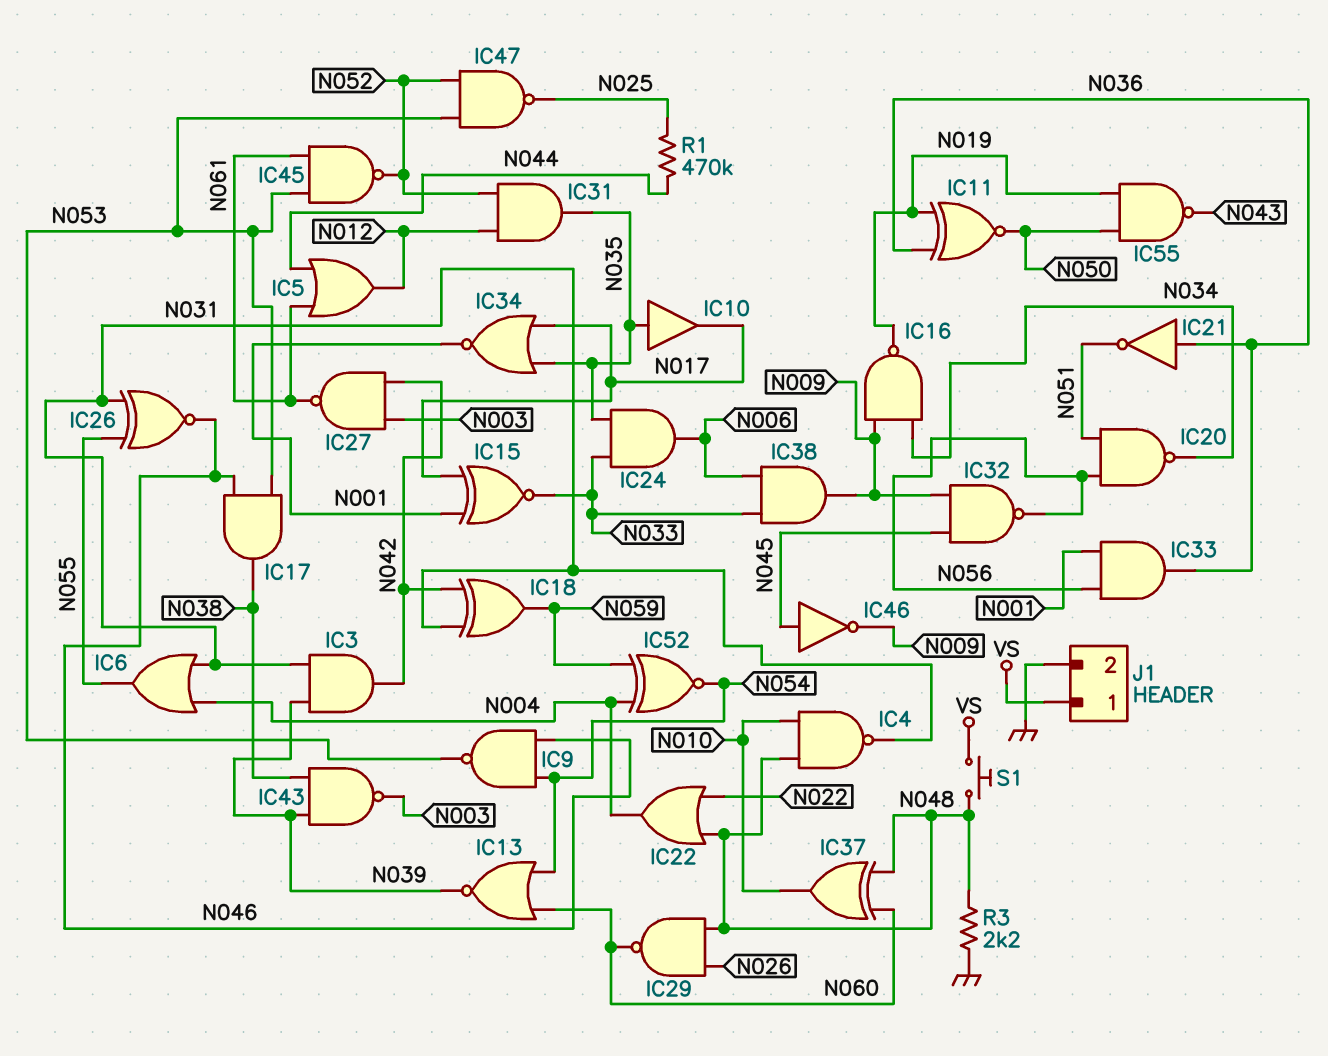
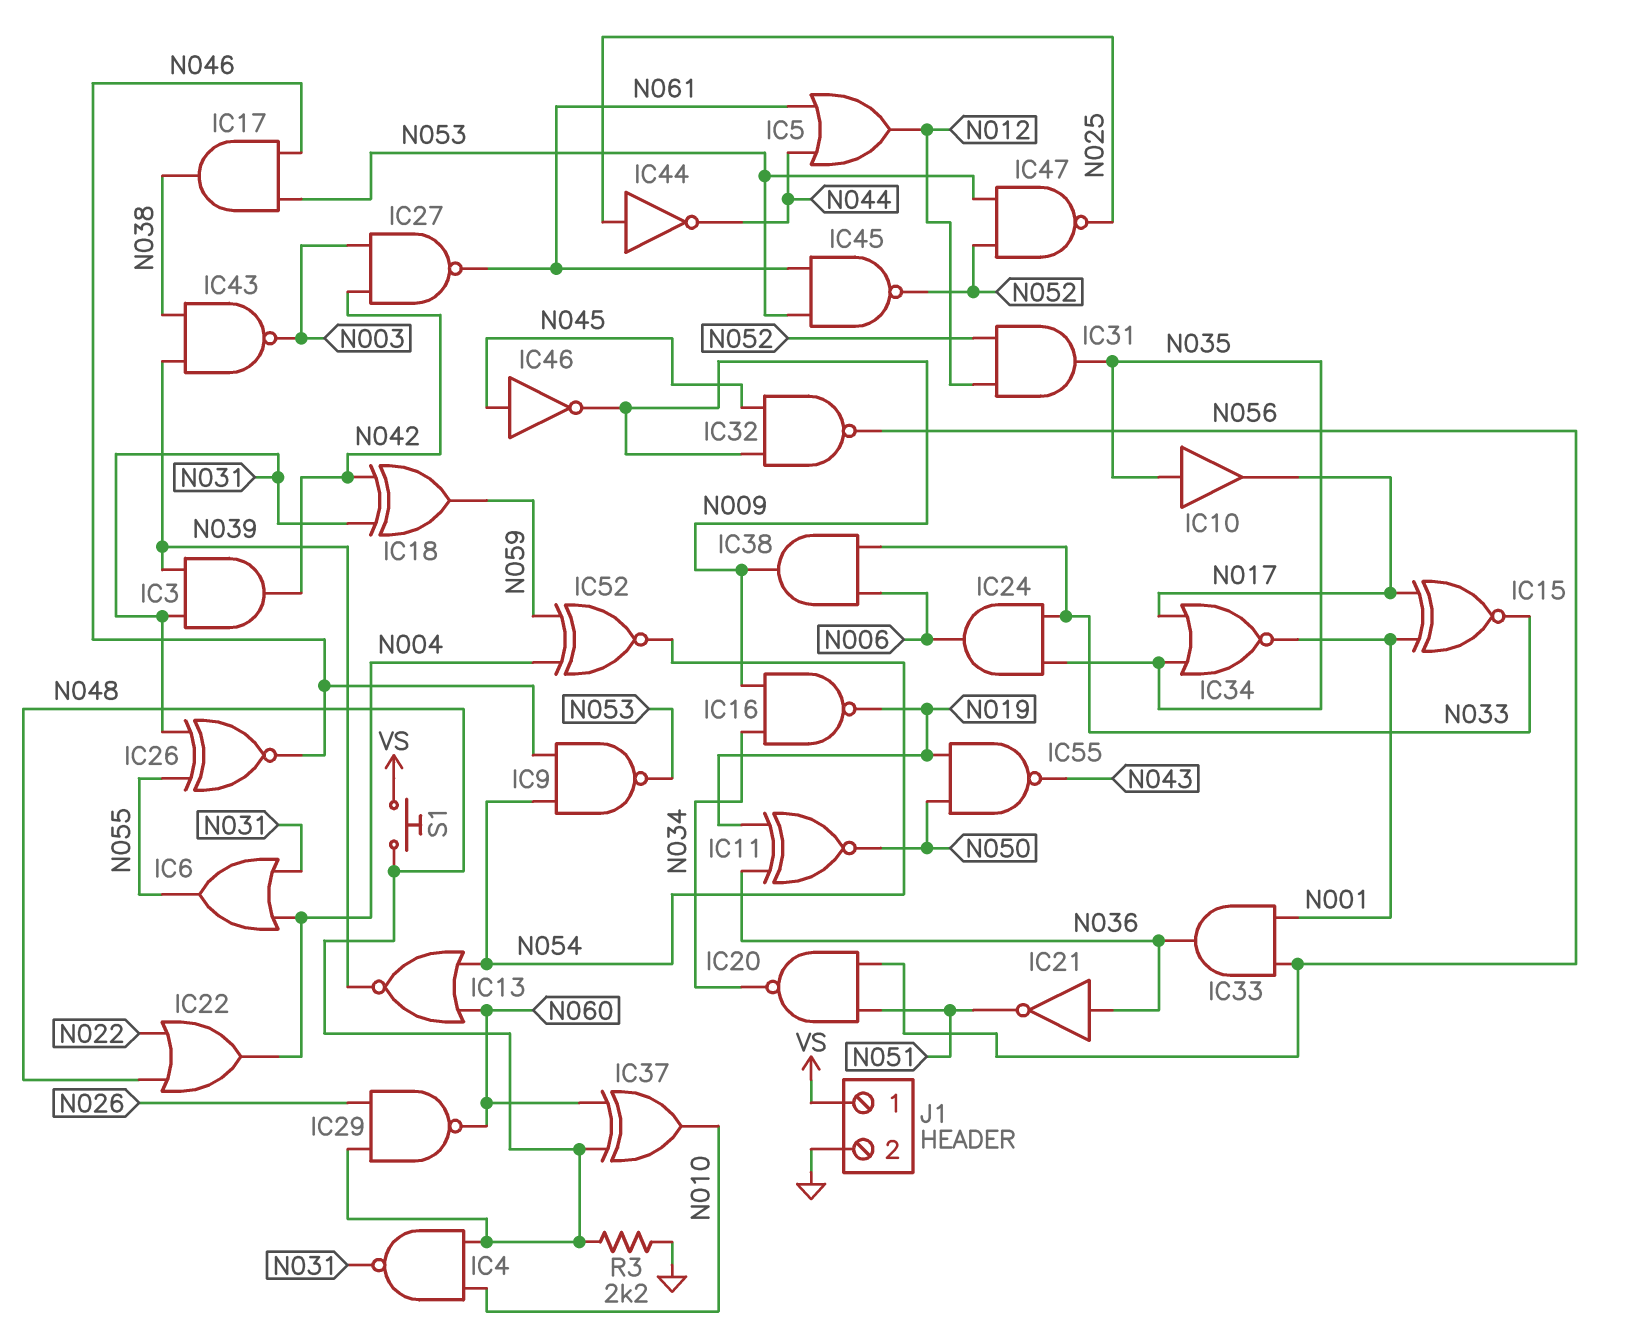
IC44: none -> NOT (in N025, out N044)
R1: 470k (N025, N044) -> none

